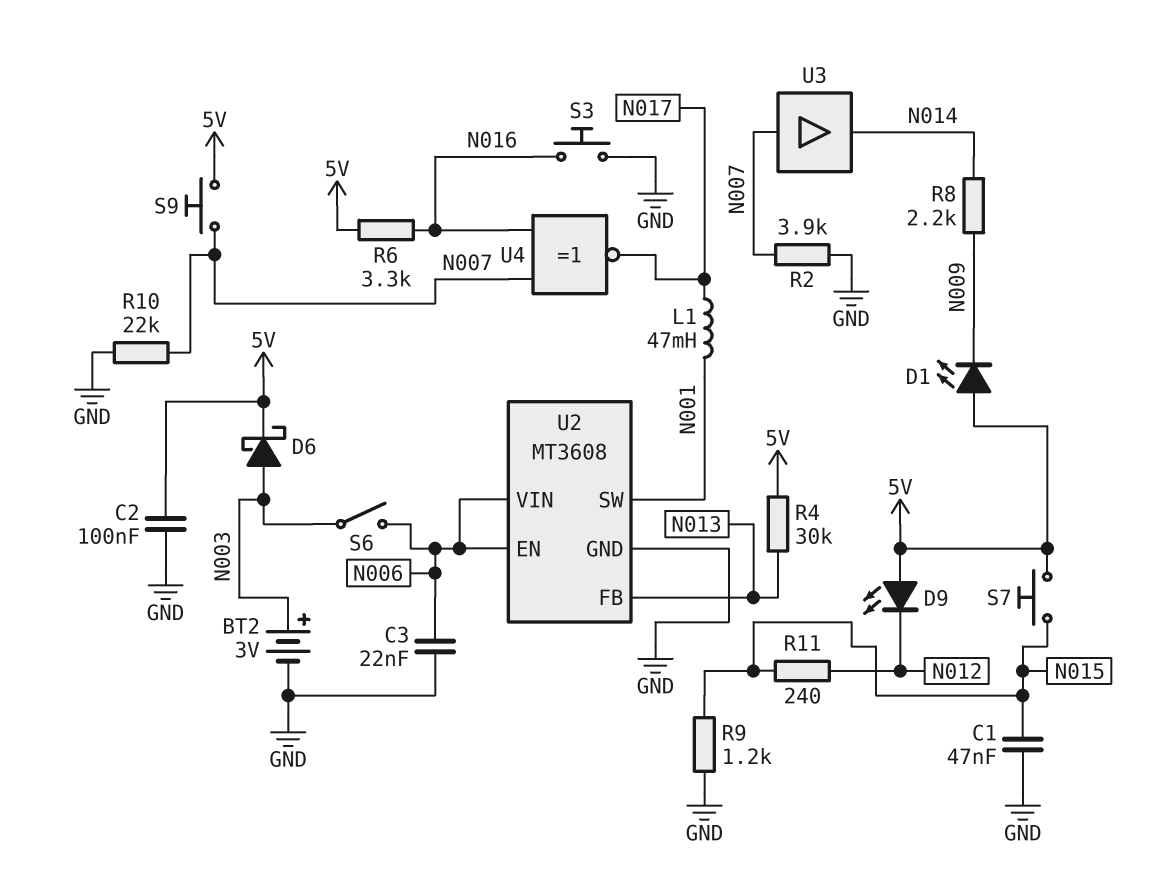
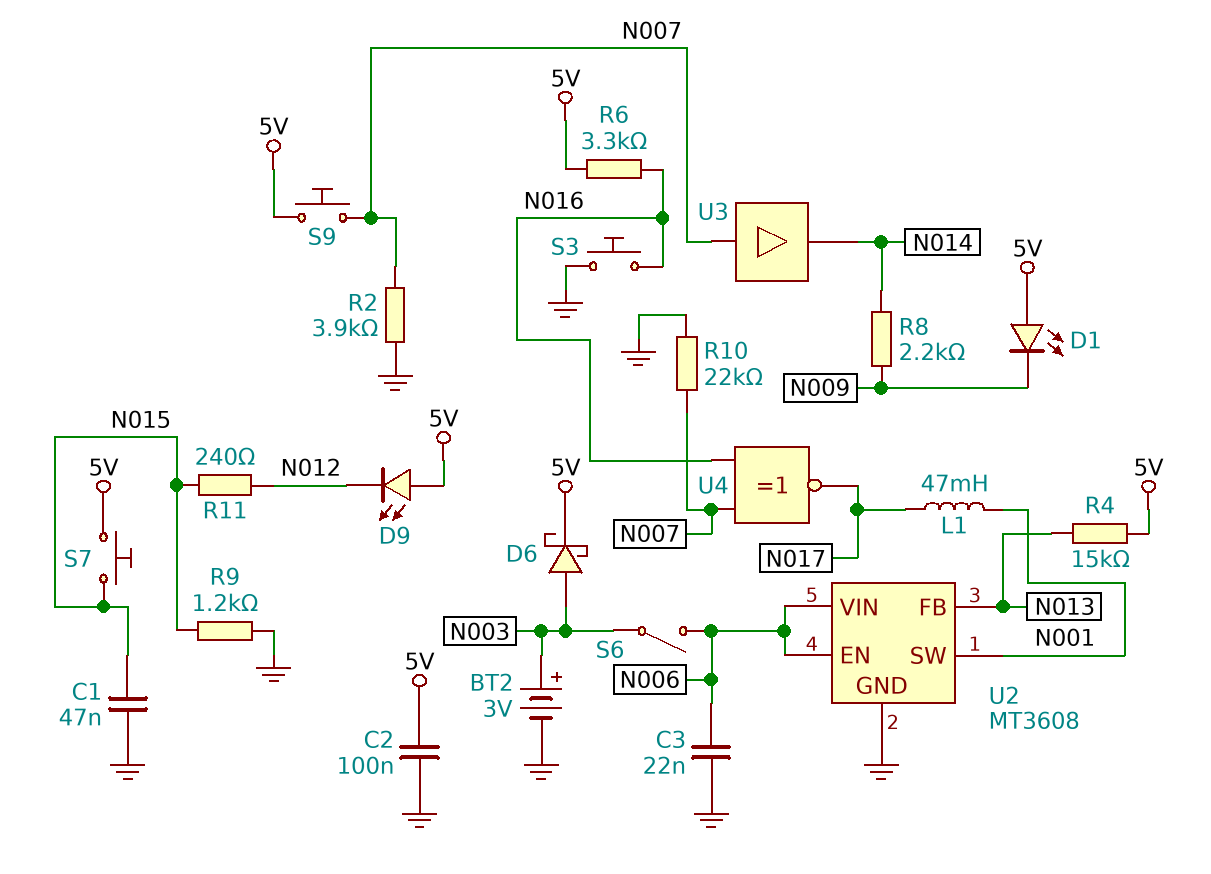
R4: 30k (5V, N013) -> 15k (5V, N013)

